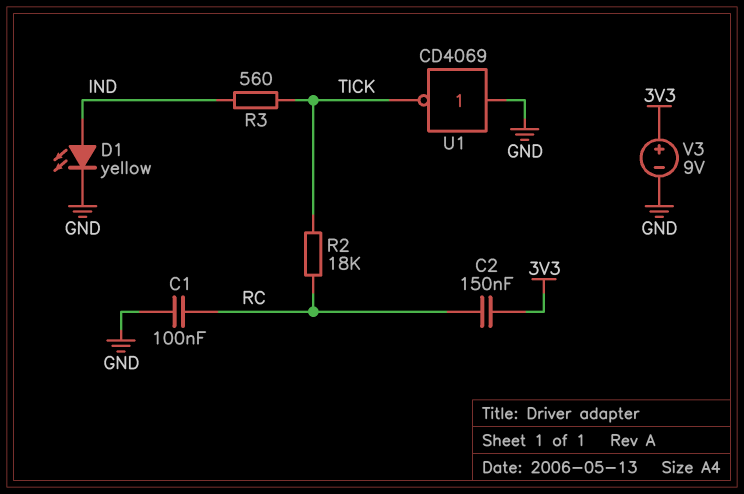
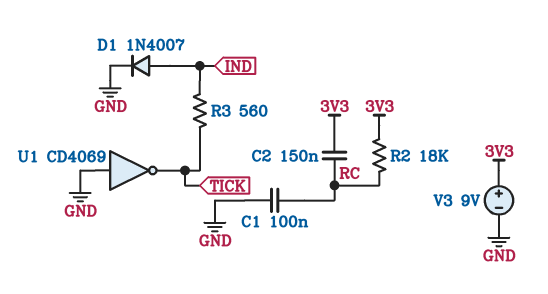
D1: LED yellow (A IND, K GND) -> diode 1N4007 (A IND, K GND)
R2: 18k (RC, TICK) -> 18k (3V3, RC)

